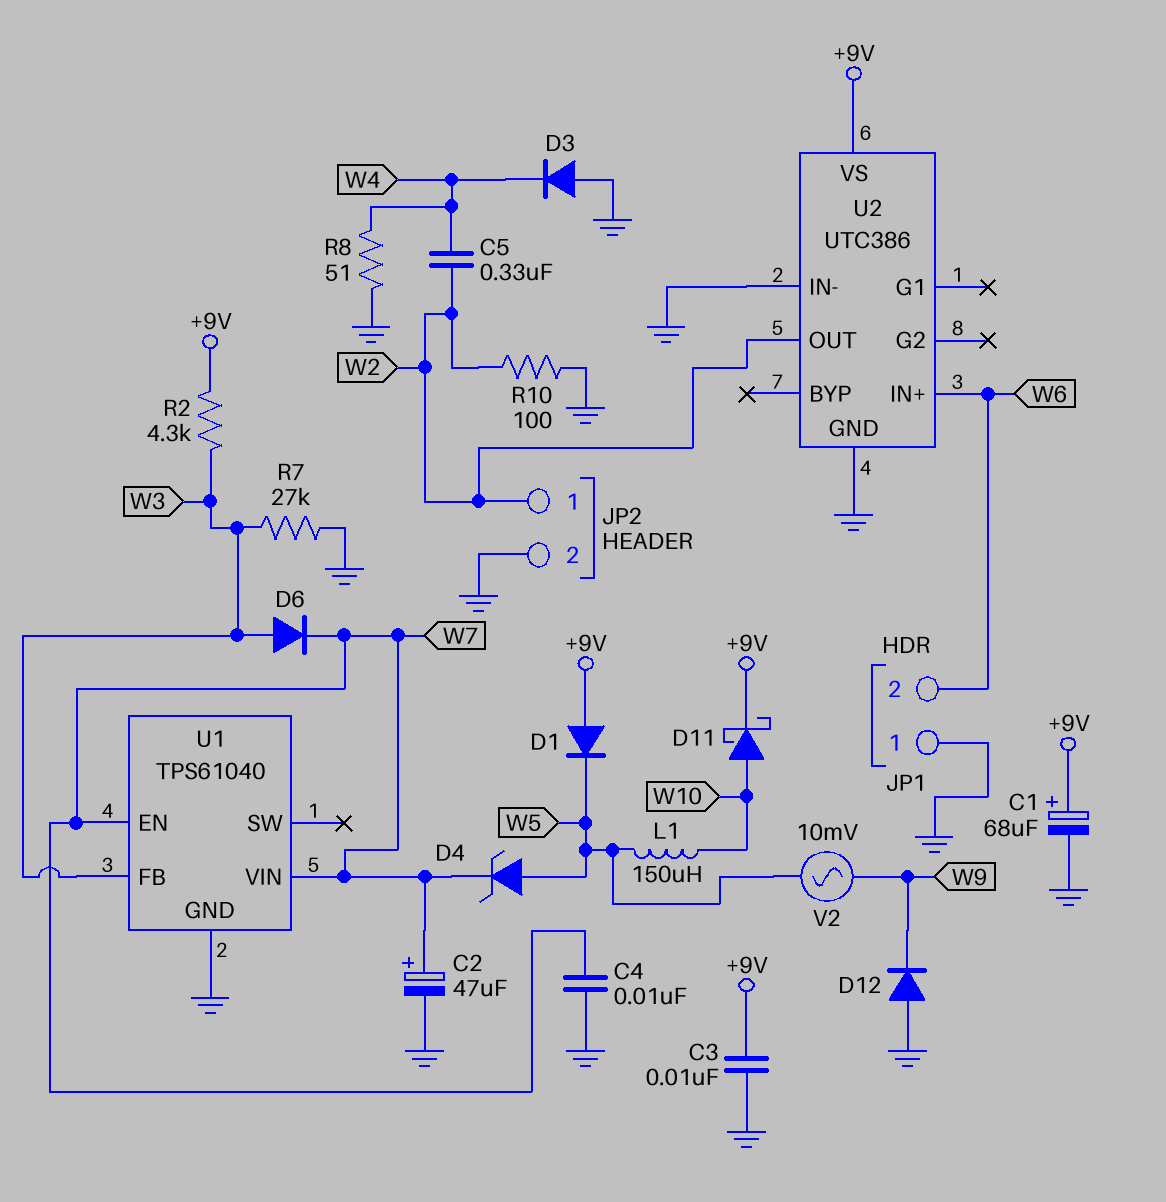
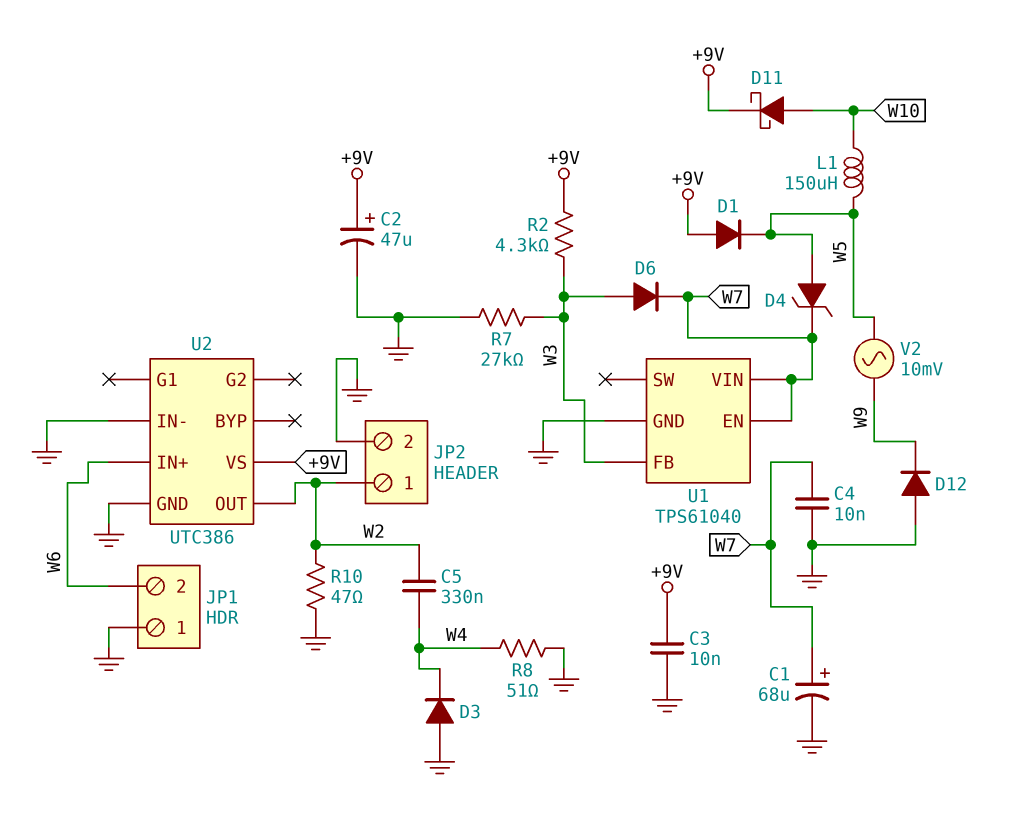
C1: 68uF (plus +9V, minus GND) -> 68uF (plus W7, minus GND)
C2: 47uF (plus W7, minus GND) -> 47uF (plus +9V, minus GND)
R10: 100 (GND, W2) -> 47 (GND, W2)

